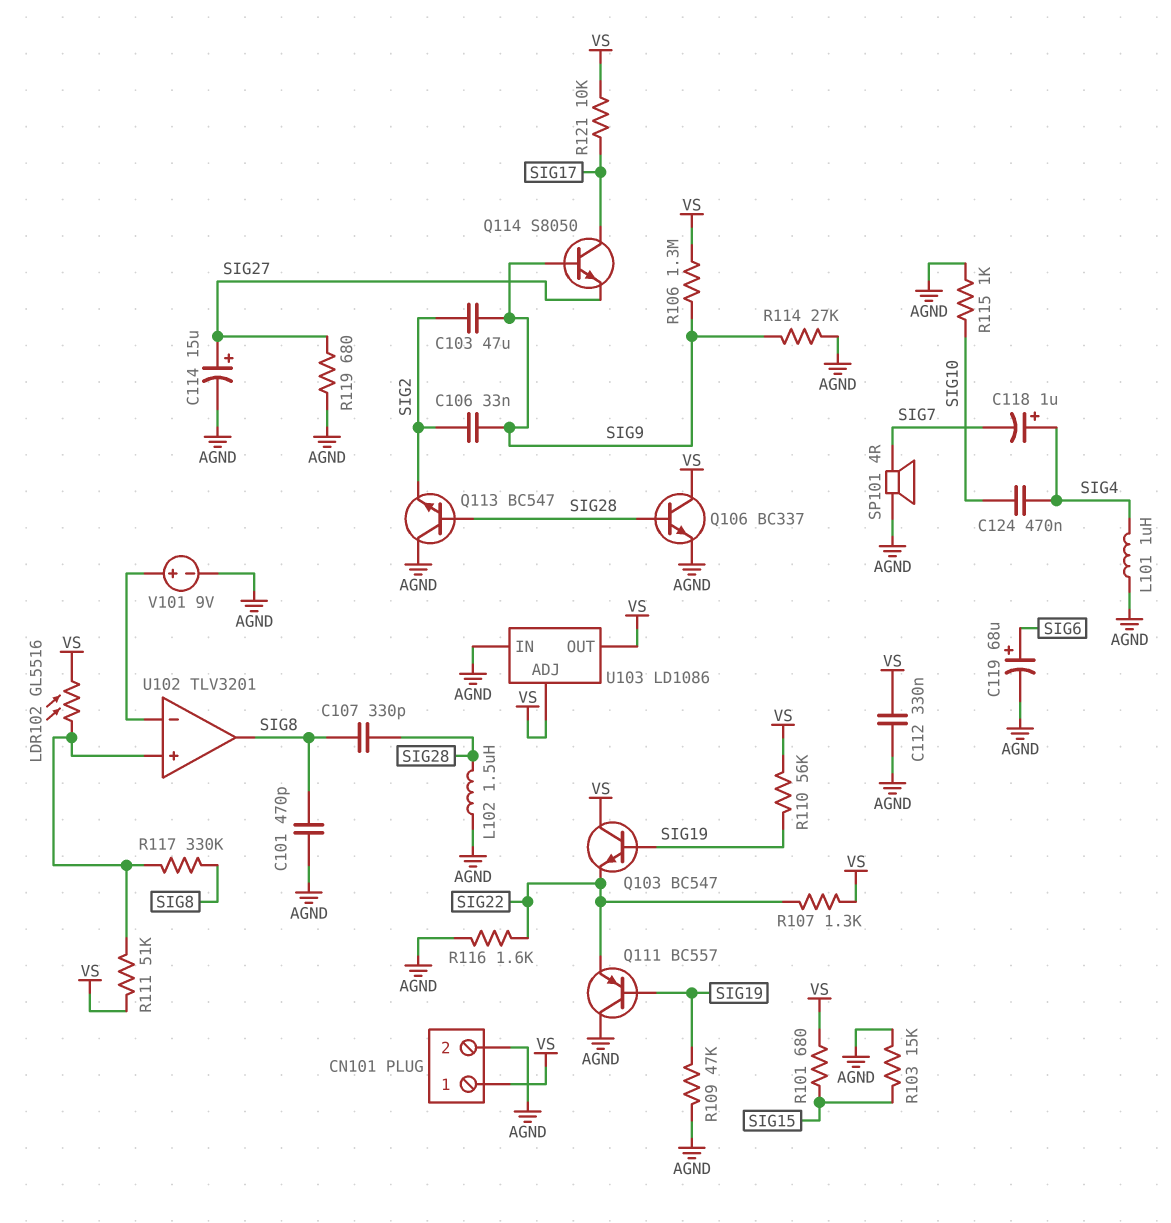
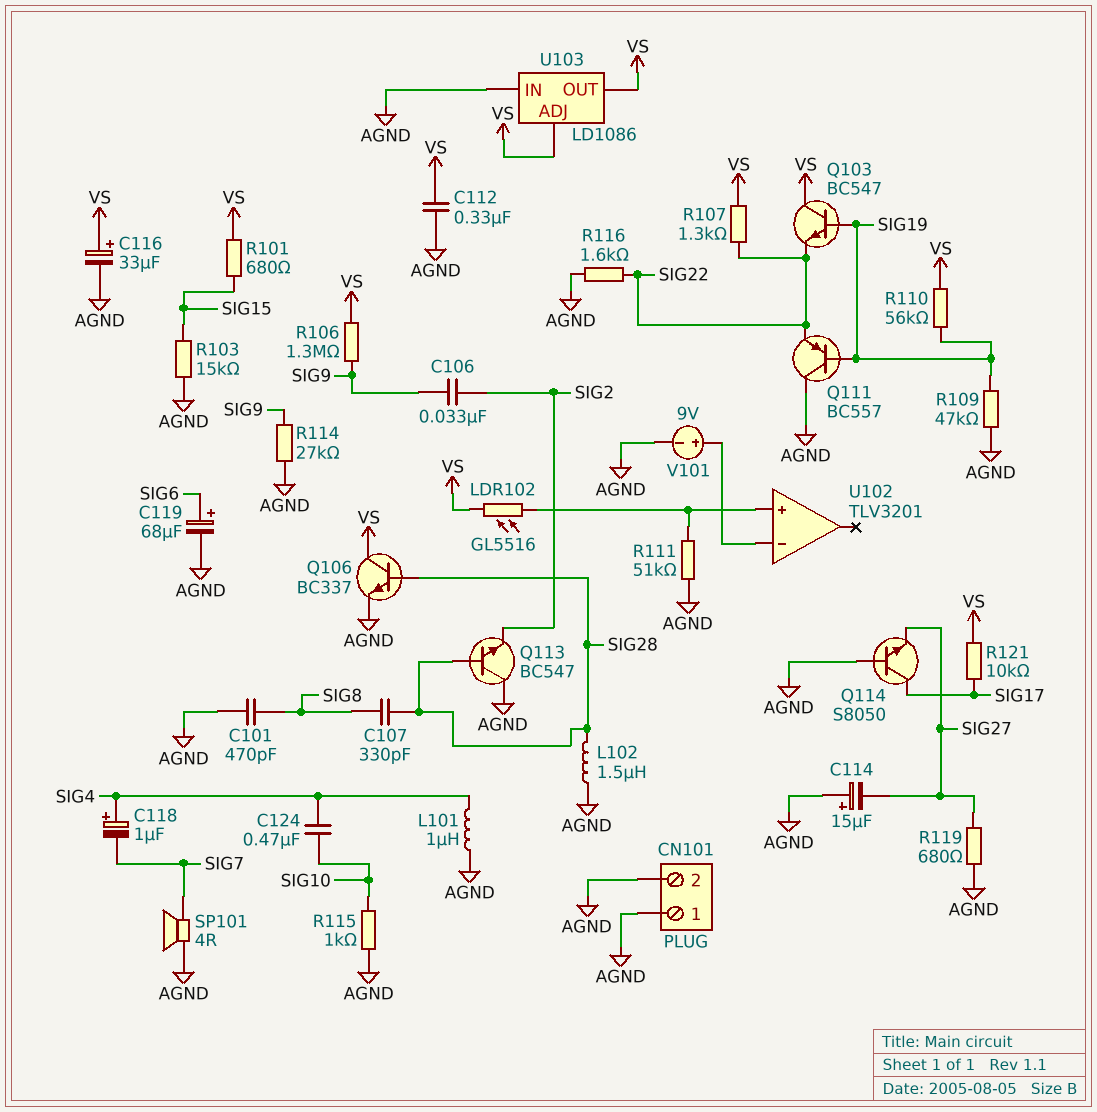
C103: 47uF (SIG2, SIG9) -> none
C114: 15uF (plus SIG27, minus AGND) -> 15uF (plus AGND, minus SIG27)
C116: none -> 33uF (plus VS, minus AGND)
CN101 pin 1: VS -> AGND
Q114: NPN S8050 (B SIG9, C SIG17, E SIG27) -> NPN S8050 (B AGND, C SIG17, E SIG27)
R111: 51k (U102/in+, VS) -> 51k (AGND, U102/in+)
R117: 330k (SIG8, U102/in+) -> none
U102 pin out: SIG8 -> none

